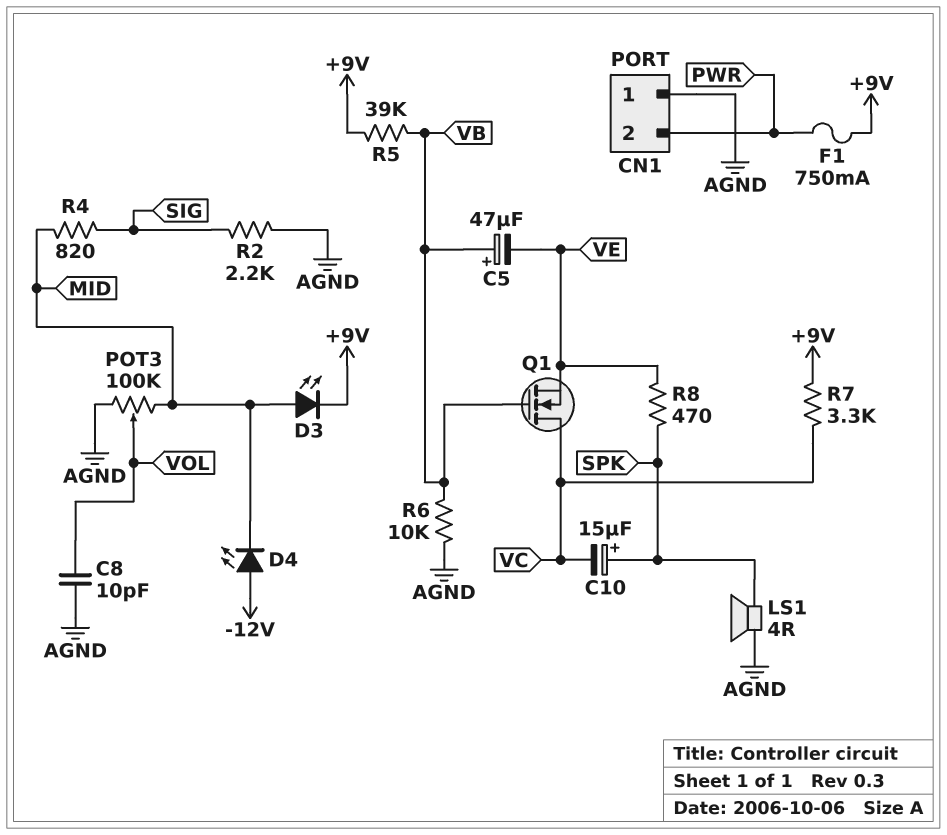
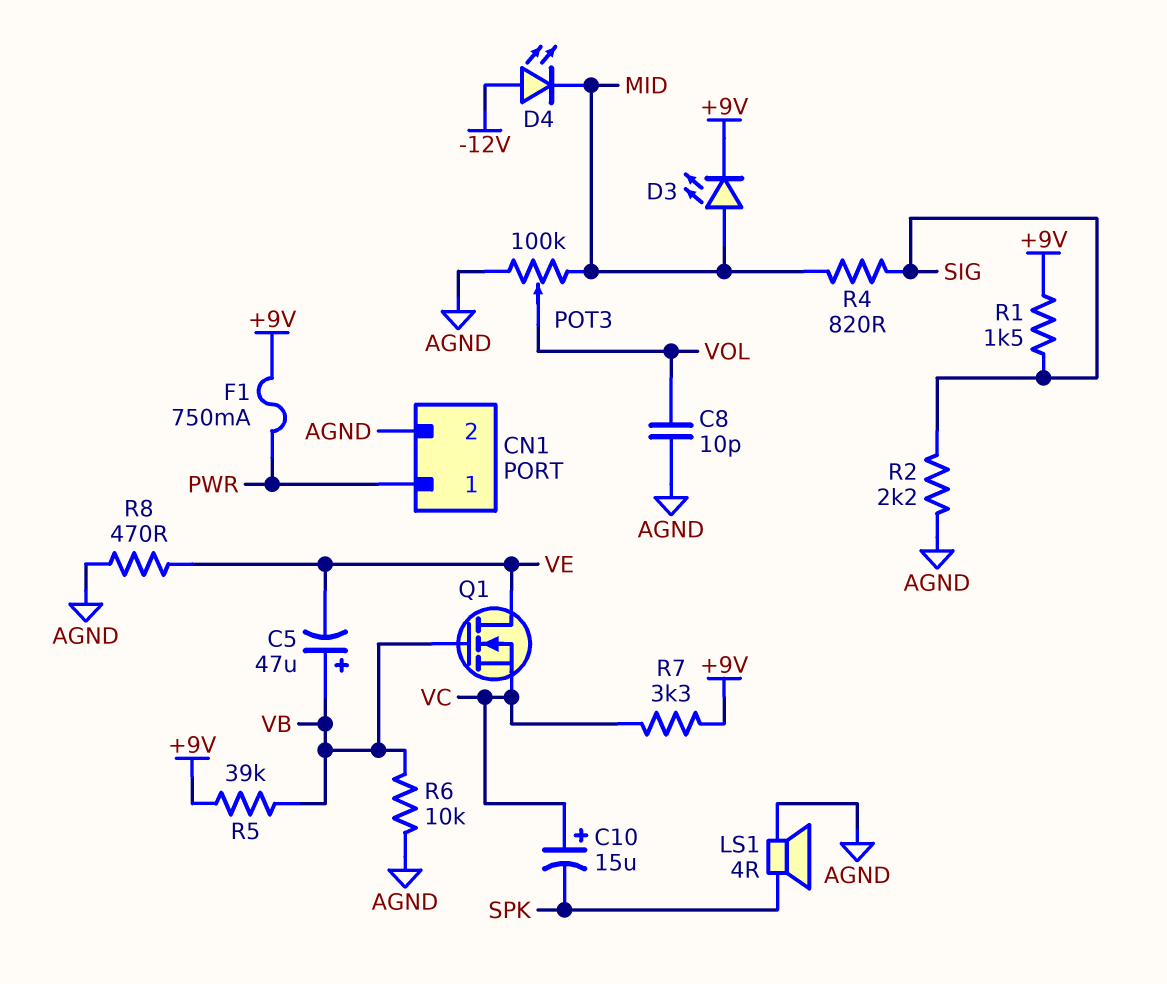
C10: 15uF (plus SPK, minus VC) -> 15uF (plus VC, minus SPK)
CN1 pin 1: AGND -> PWR
CN1 pin 2: PWR -> AGND
Q1: NMOS (G VB, D VC, S VE) -> NMOS (G VB, D VE, S VC)
R1: none -> 1.5k (+9V, SIG)
R8: 470 (SPK, VE) -> 470 (AGND, VE)

